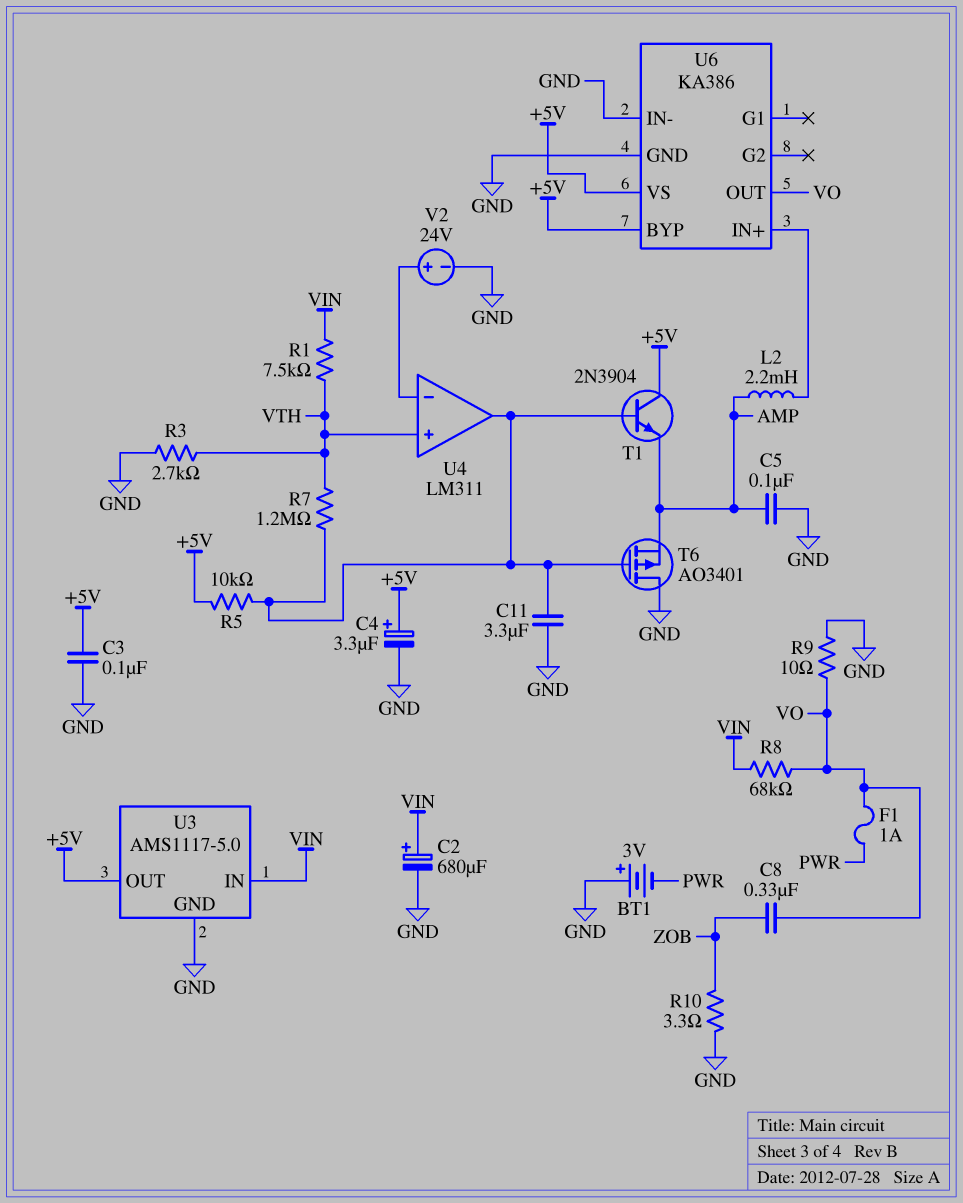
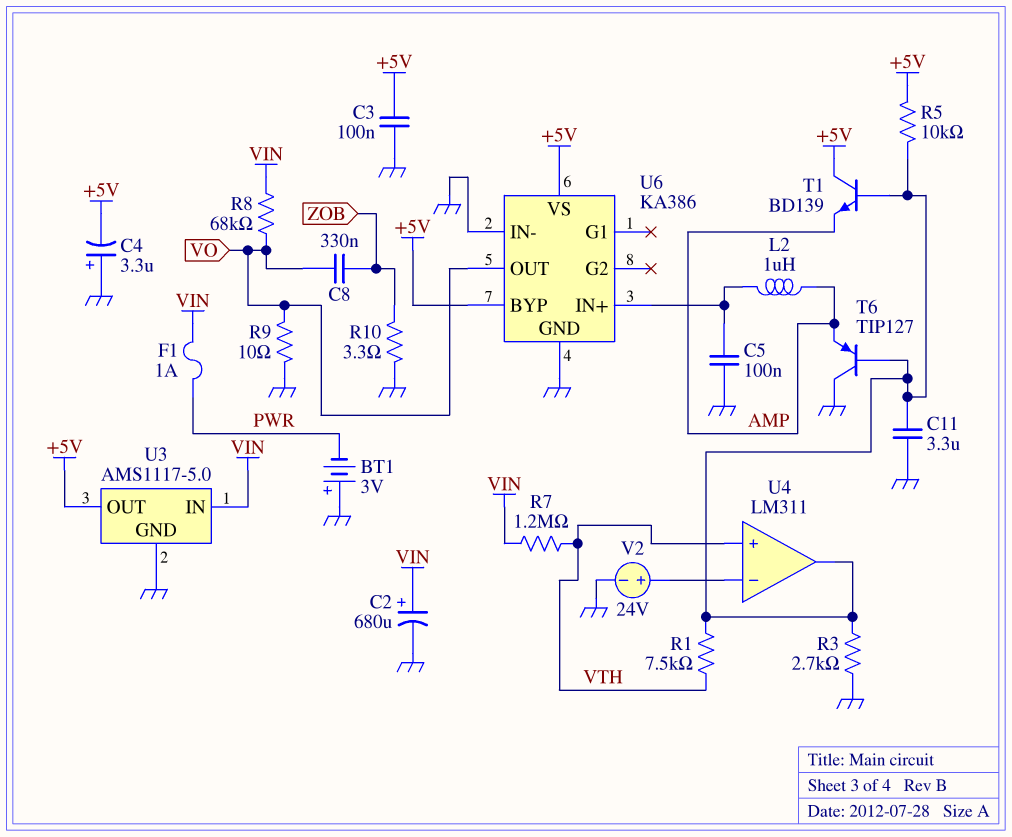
C4: 3.3uF (plus +5V, minus GND) -> 3.3uF (plus GND, minus +5V)
C5: 100nF (AMP, GND) -> 100nF (GND, U6/IN+)
F1: 1A (PWR, VO) -> 1A (PWR, VIN)
L2: 2.2mH (AMP, U6/IN+) -> 1uH (AMP, U6/IN+)
R1: 7.5k (VIN, VTH) -> 7.5k (U4/out, VTH)
R3: 2.7k (GND, VTH) -> 2.7k (GND, U4/out)
R7: 1.2M (U4/out, VTH) -> 1.2M (VIN, VTH)
T1: NPN 2N3904 (B U4/out, C +5V, E AMP) -> NPN BD139 (B U4/out, C +5V, E AMP)
T6: PMOS AO3401 (G U4/out, D GND, S AMP) -> PNP TIP127 (B U4/out, C GND, E AMP)

